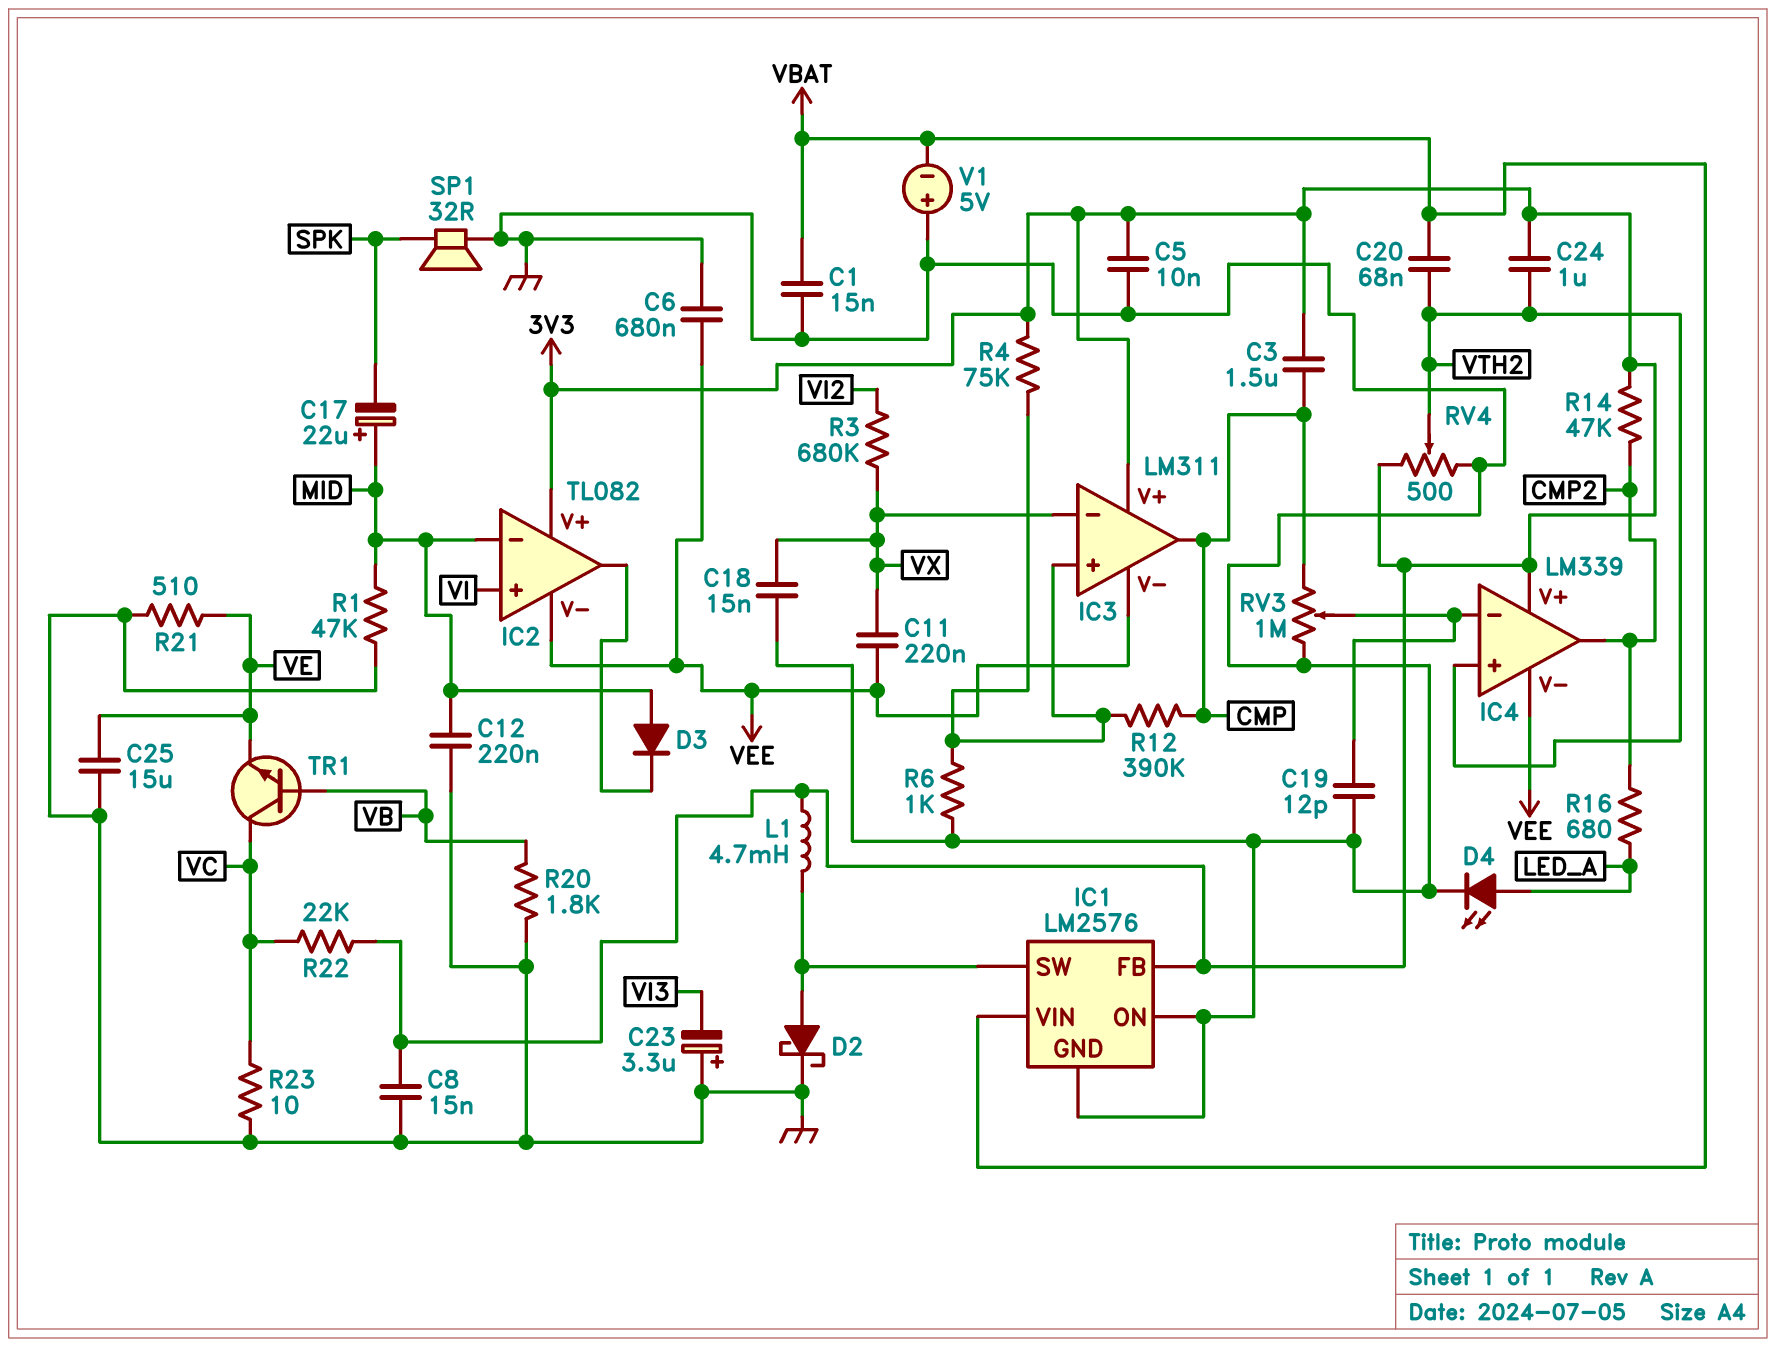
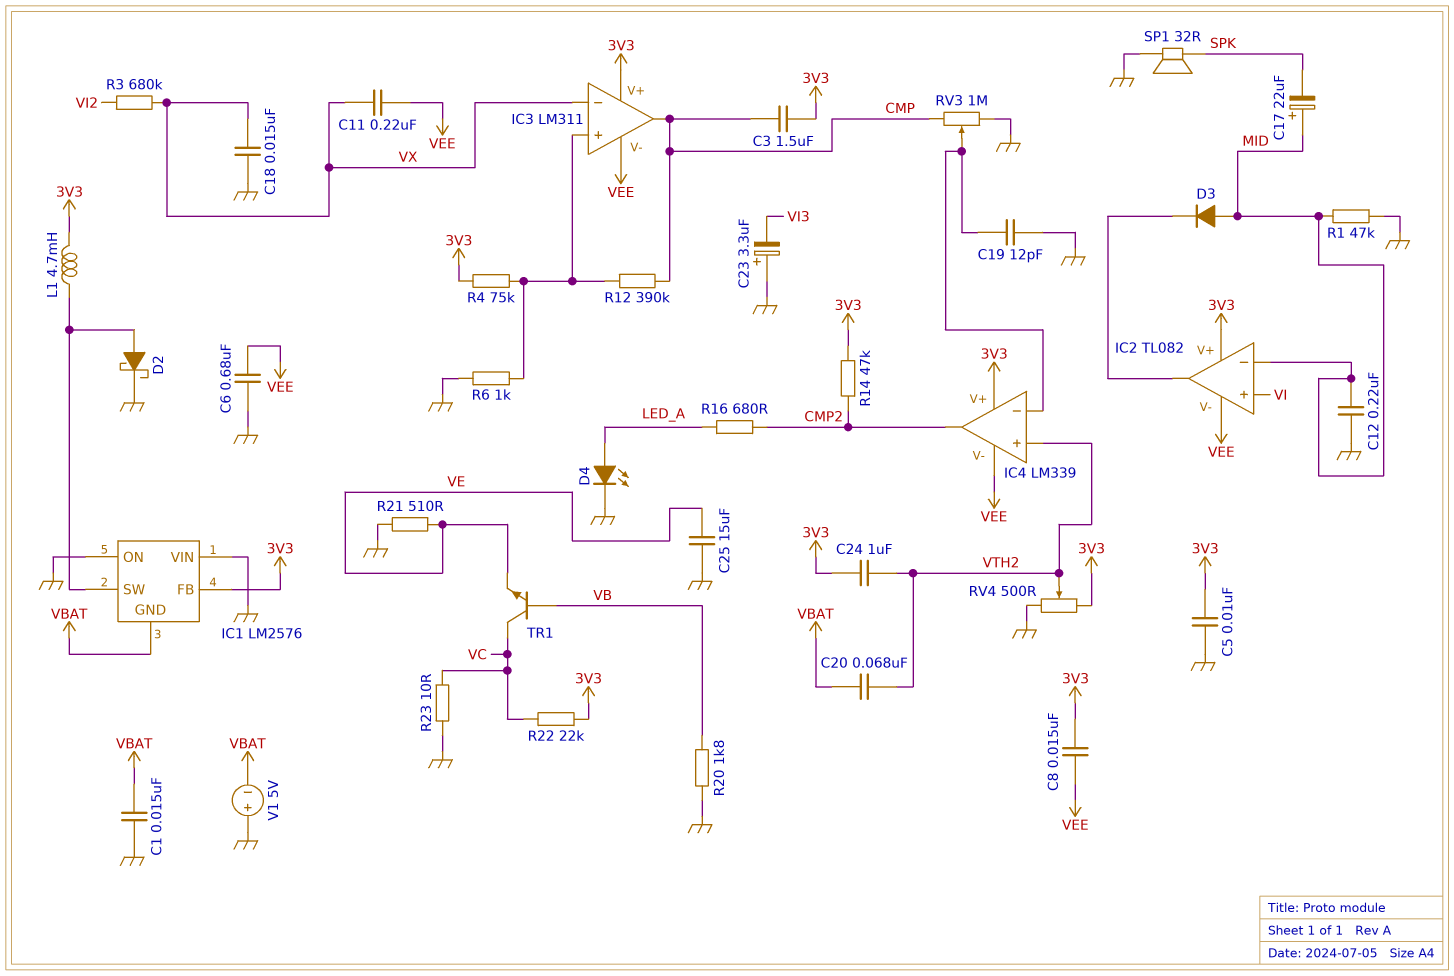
C8: 15nF (3V3, GND) -> 15nF (3V3, VEE)
IC1 pin GND: GND -> VBAT
IC1 pin VIN: VBAT -> GND

